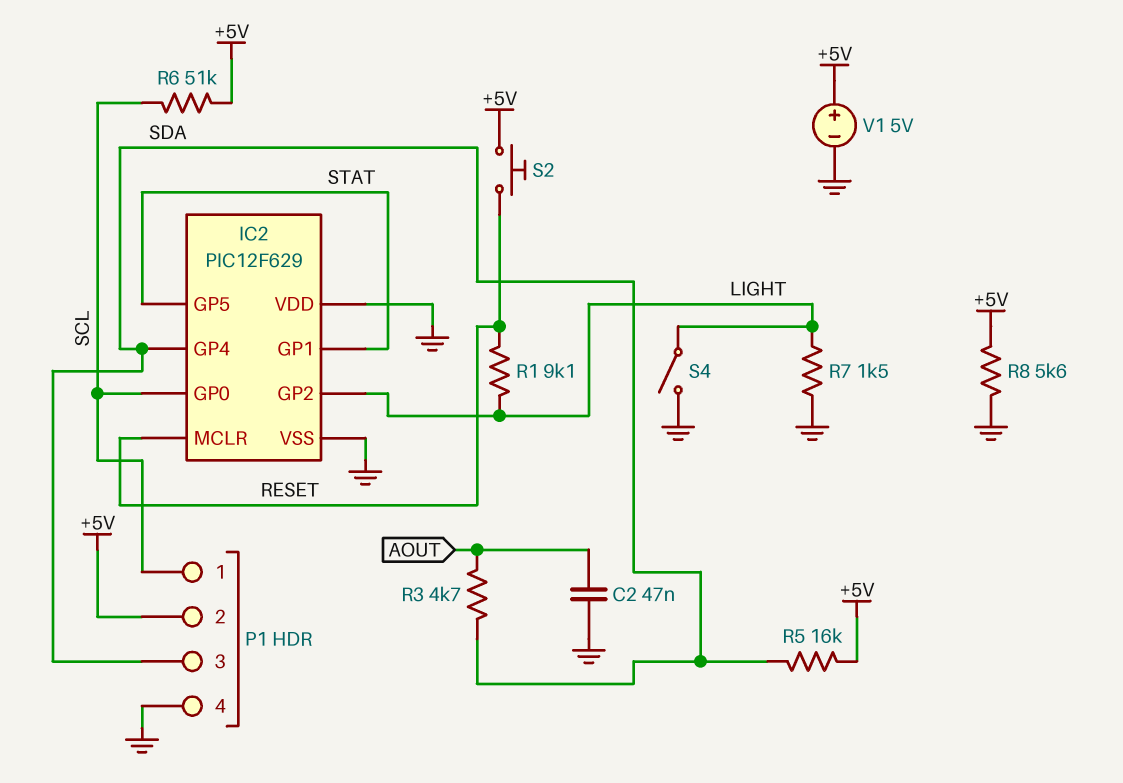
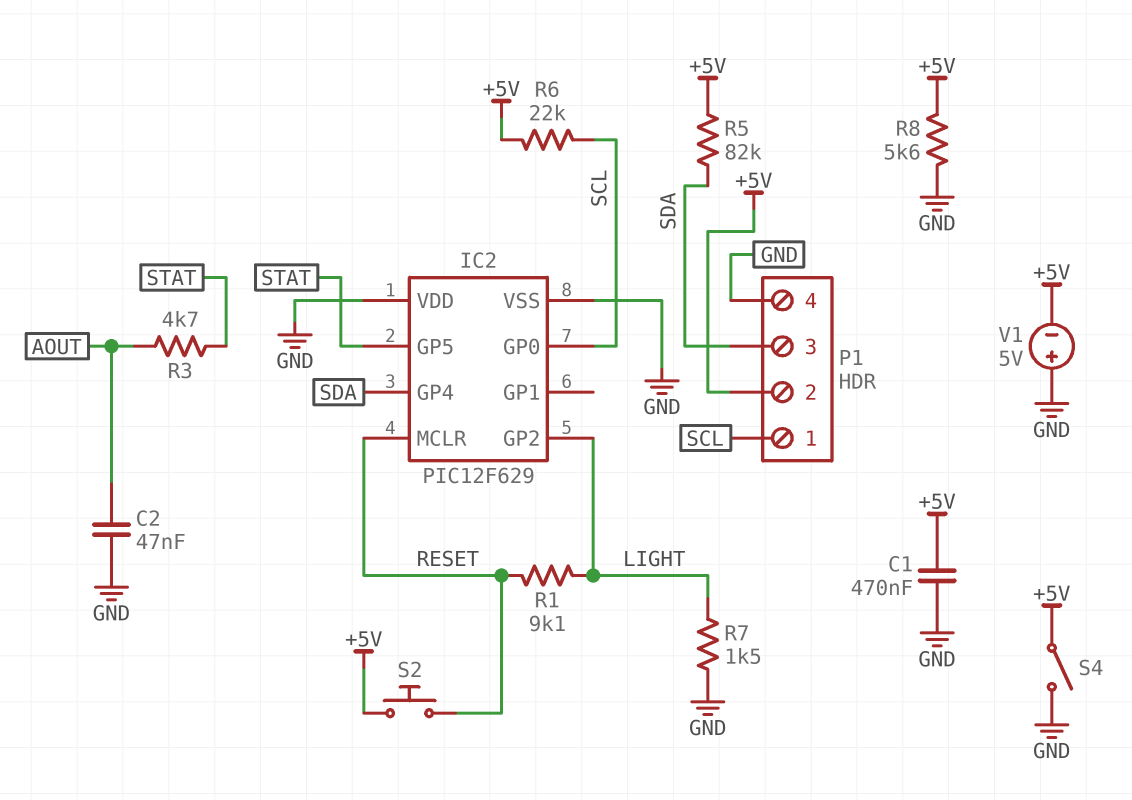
C1: none -> 470nF (+5V, GND)
IC2 pin GP1: STAT -> none
R3: 4.7k (AOUT, SDA) -> 4.7k (AOUT, STAT)
R5: 16k (+5V, SDA) -> 82k (+5V, SDA)
R6: 51k (+5V, SCL) -> 22k (+5V, SCL)
S4: switch (GND, LIGHT) -> switch (+5V, GND)
V1: 5V (plus +5V, minus GND) -> 5V (plus GND, minus +5V)

